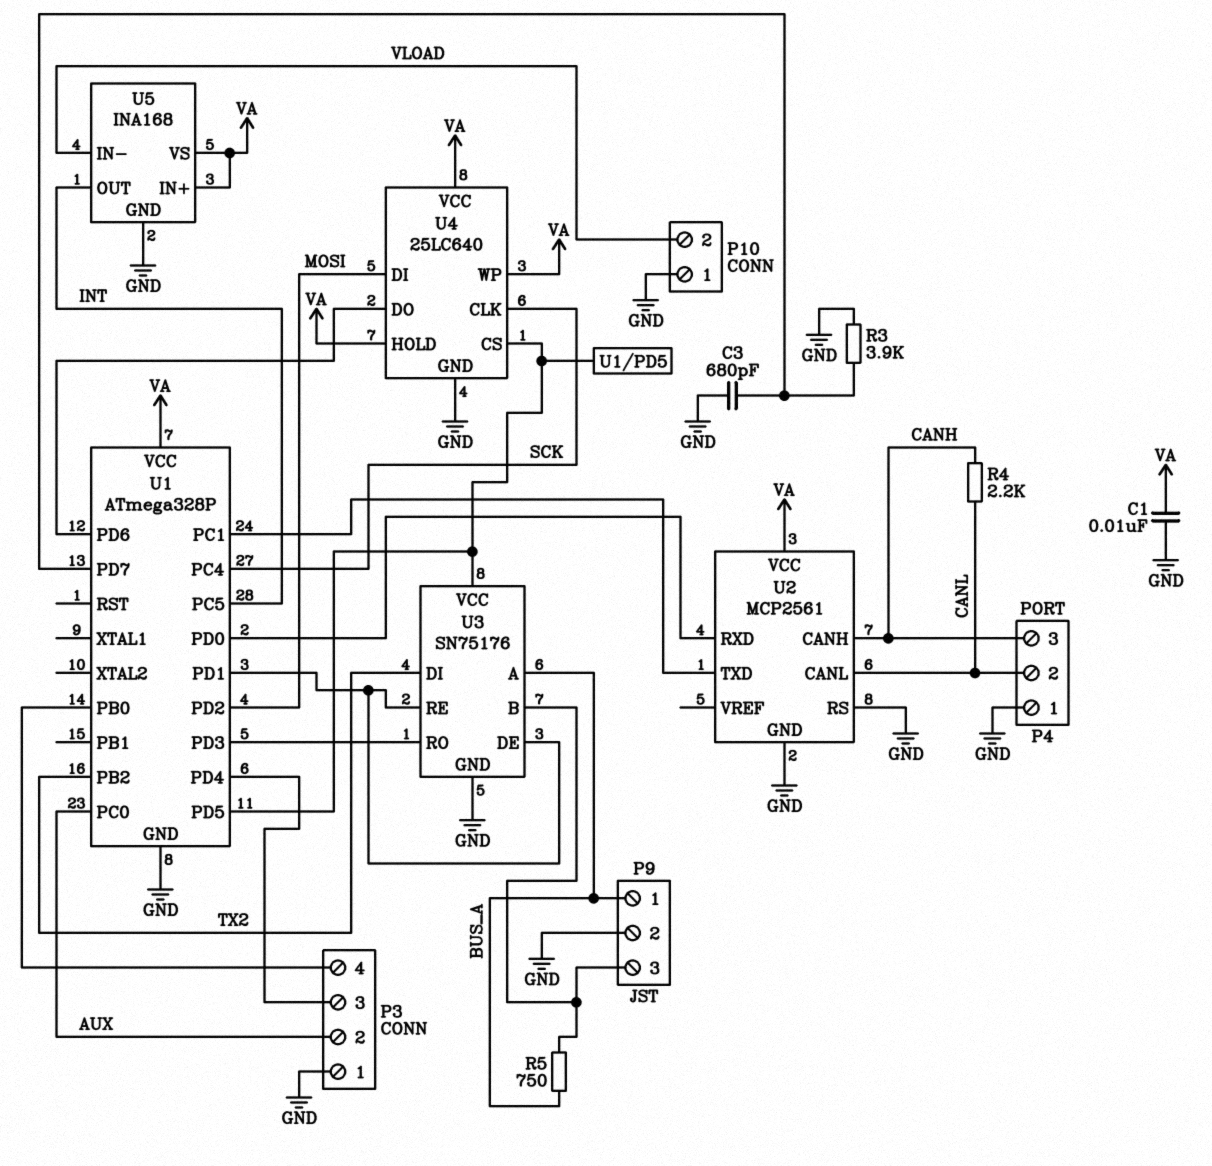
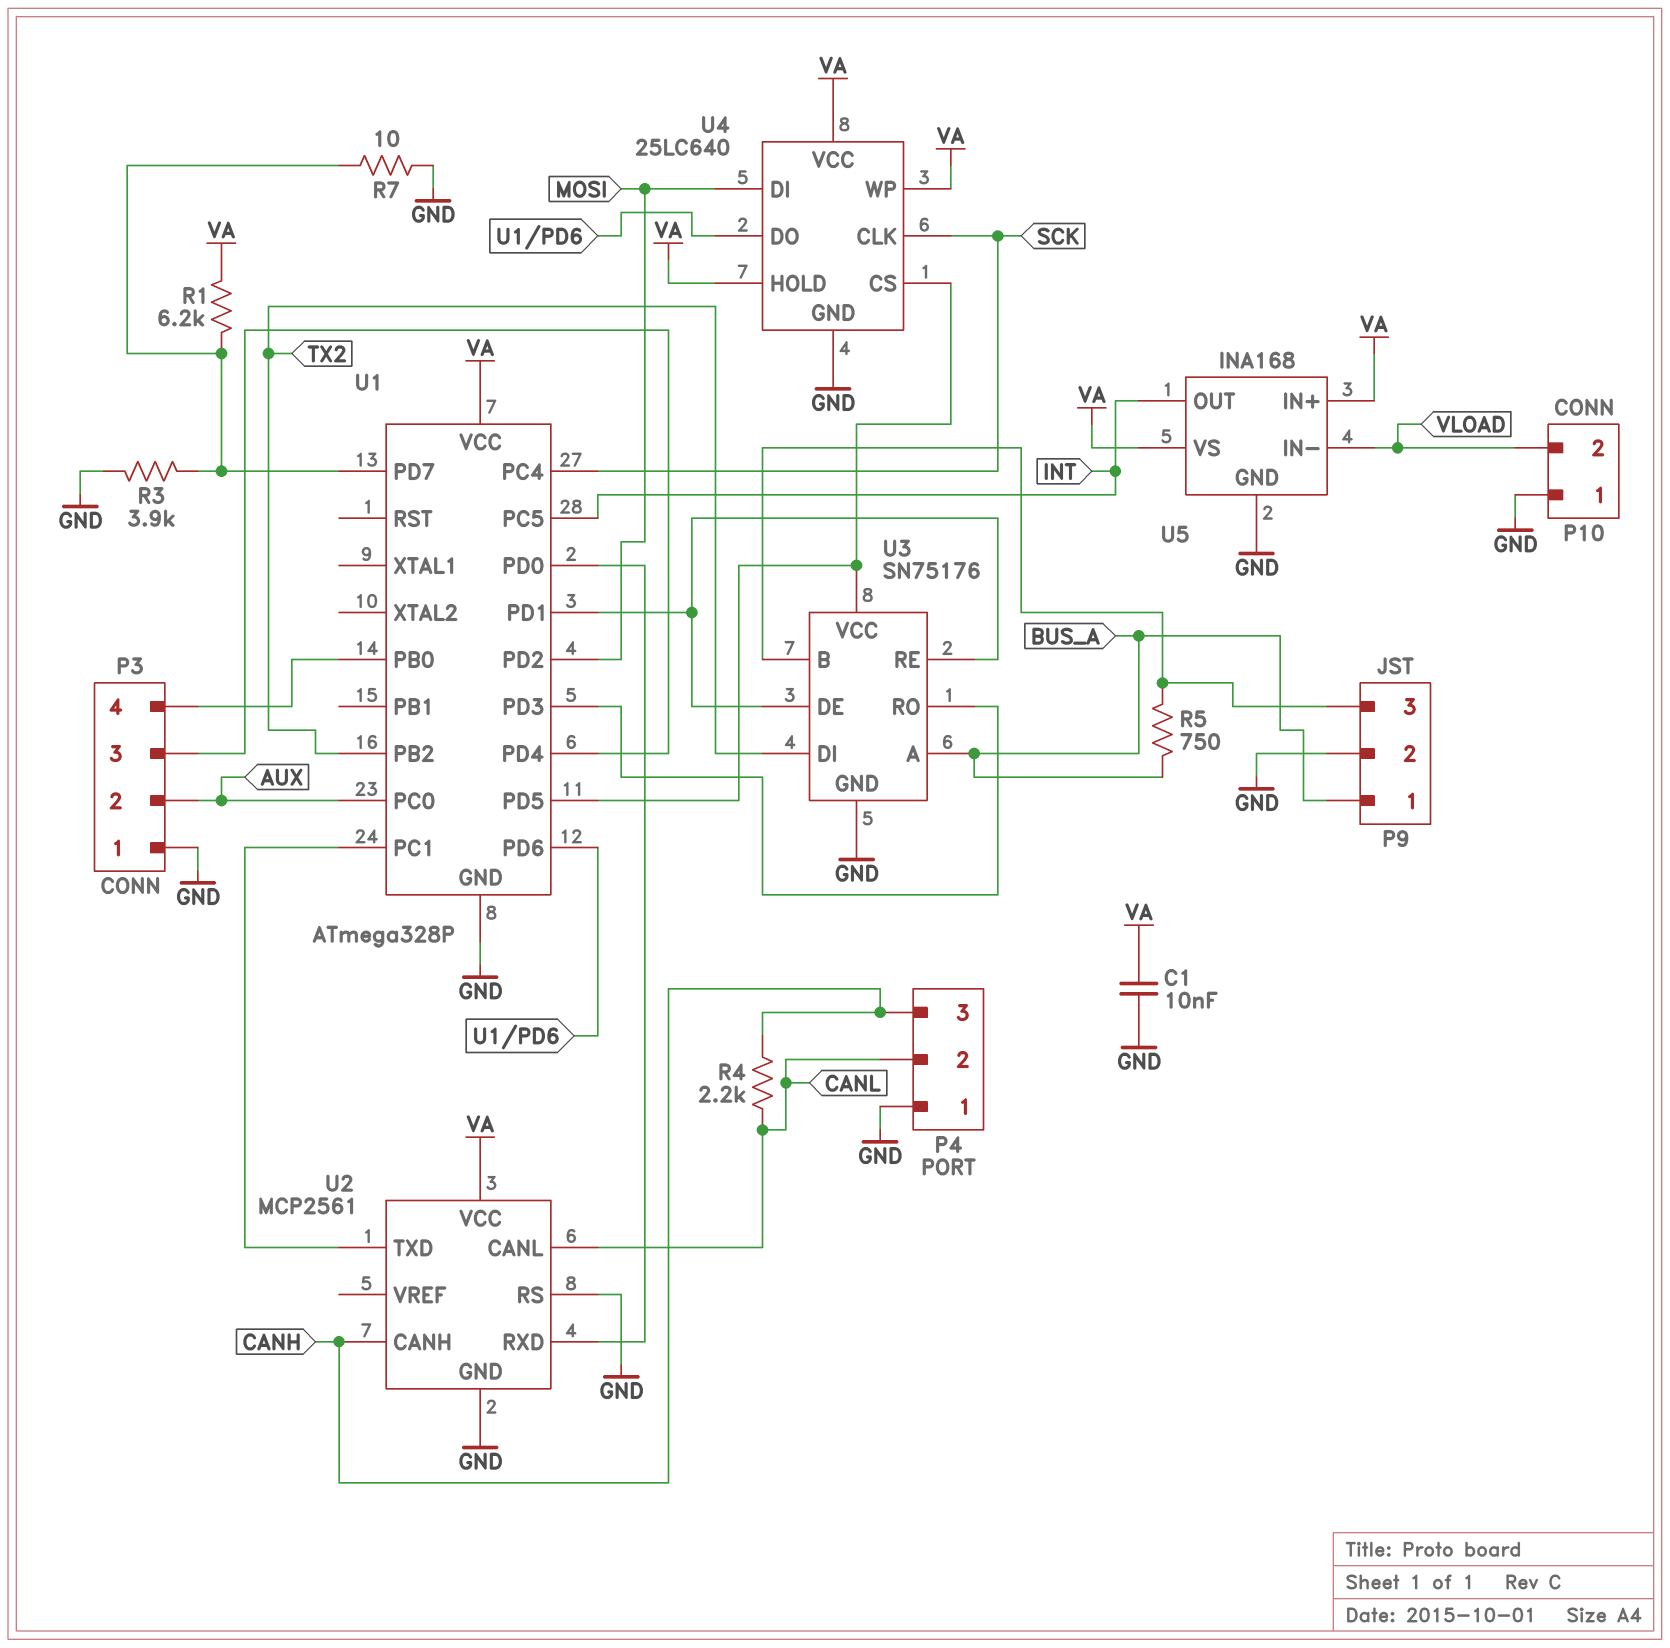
C3: 680pF (GND, U1/PD7) -> none
R1: none -> 6.2k (U1/PD7, VA)
R7: none -> 10 (GND, U1/PD7)

